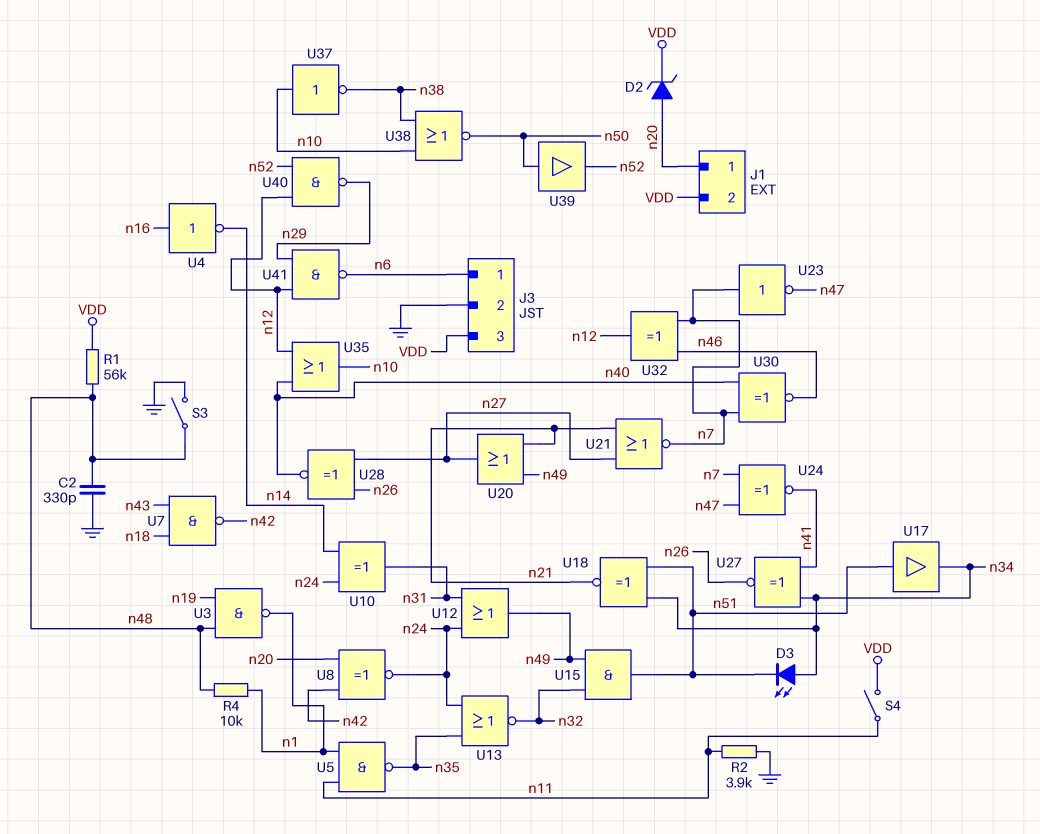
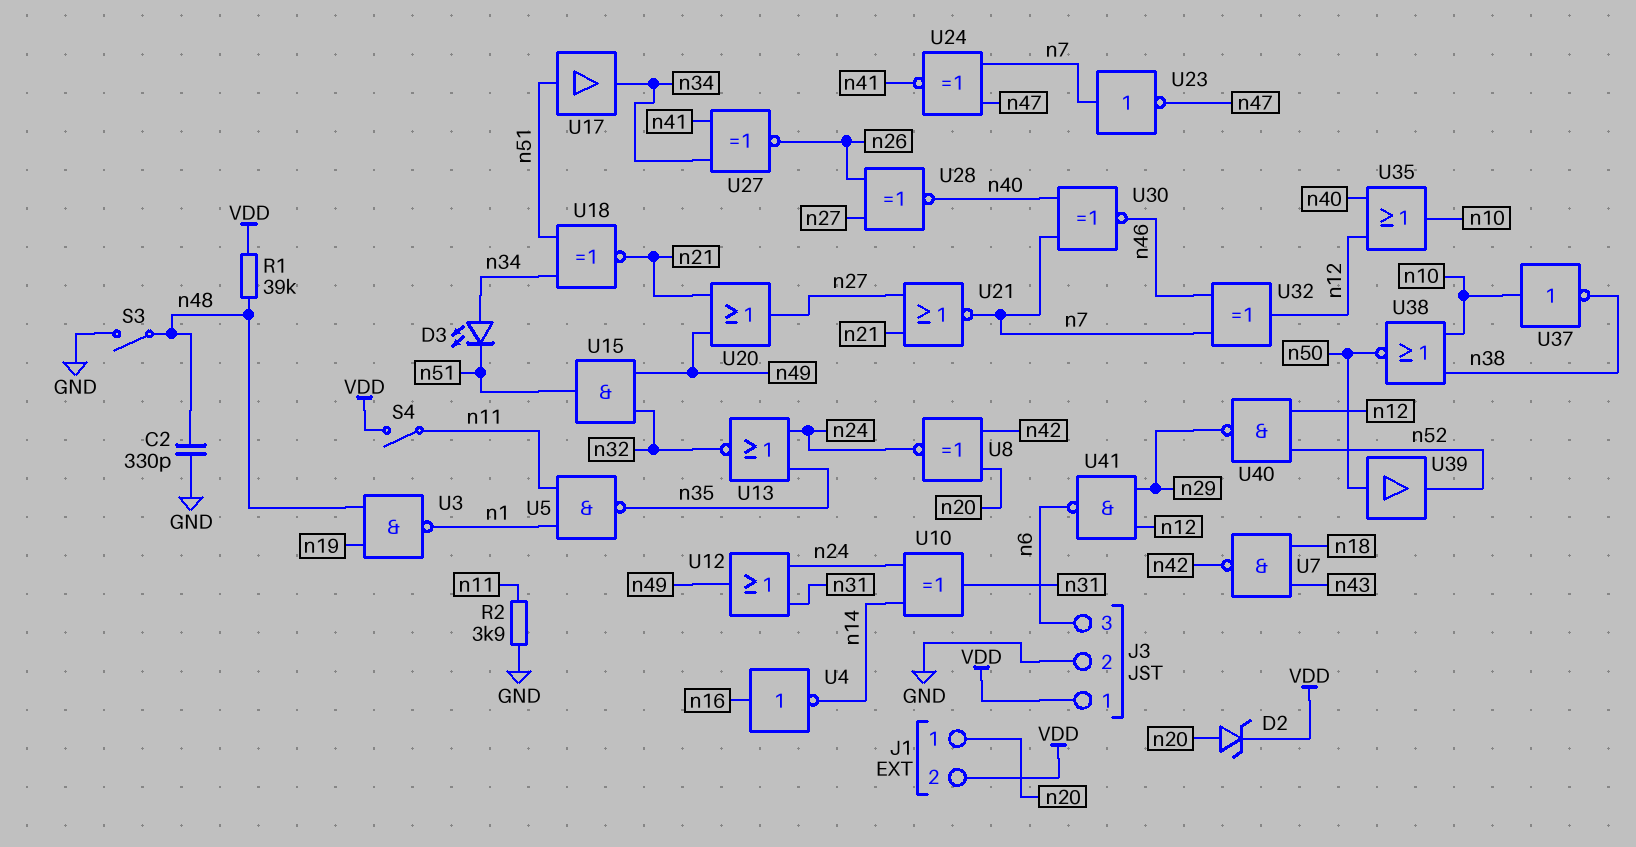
J3 pin 1: n6 -> VDD
J3 pin 3: VDD -> n6
R1: 56k (VDD, n48) -> 39k (VDD, n48)
R4: 10k (n1, n48) -> none

